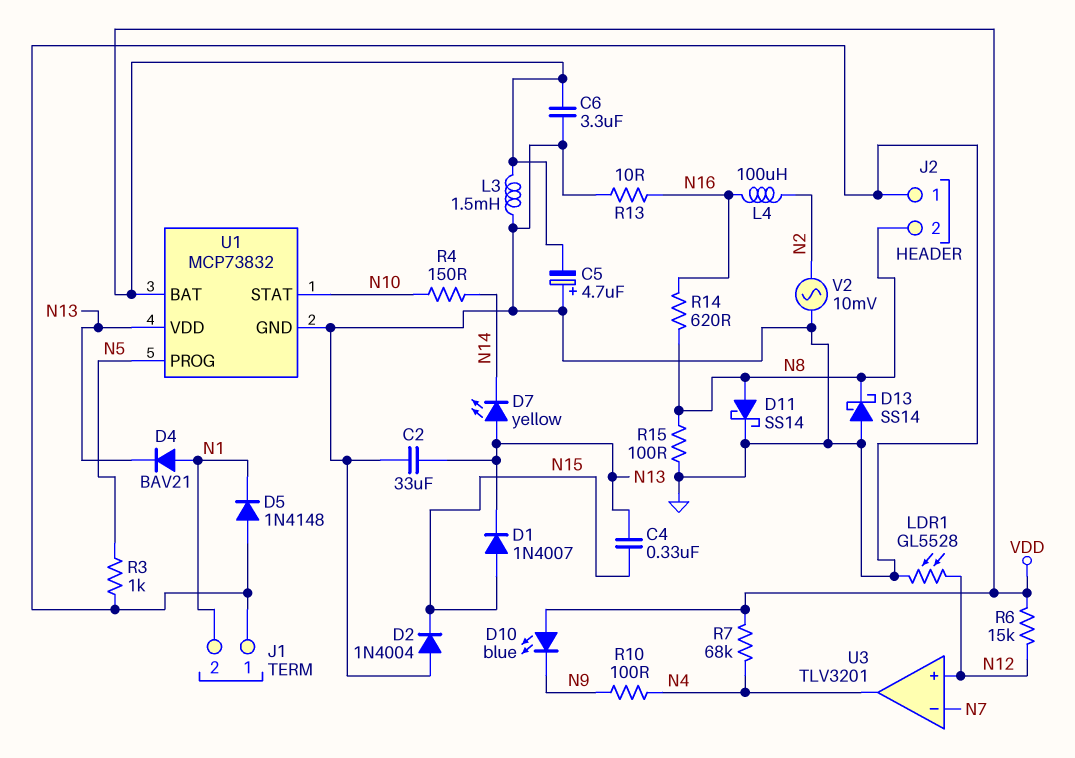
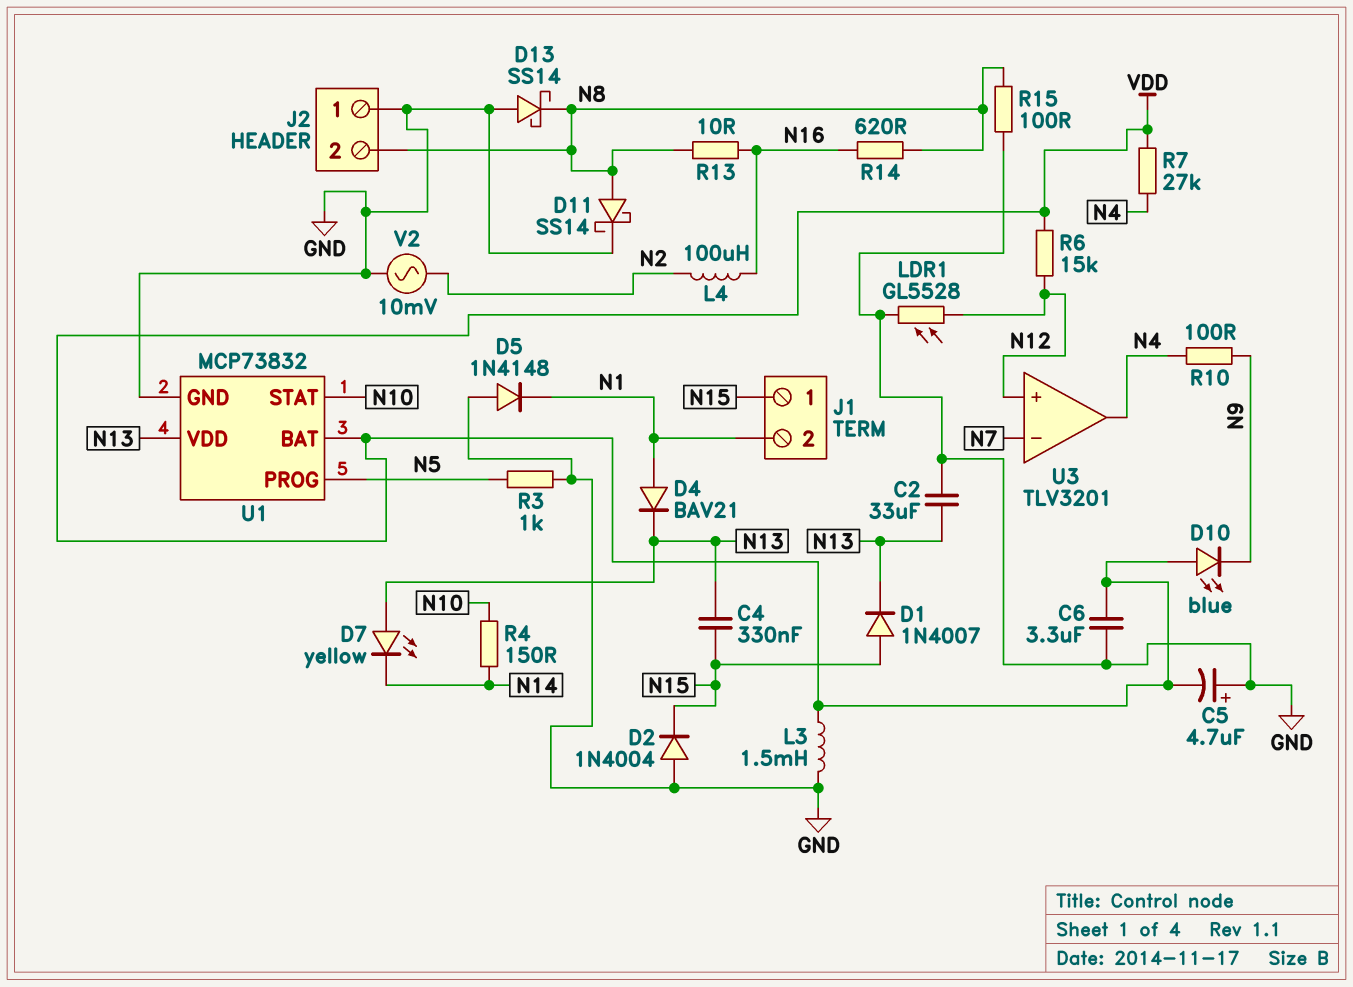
J1 pin 1: GND -> N15
R7: 68k (N4, VDD) -> 27k (N4, VDD)
R13: 10 (GND, N16) -> 10 (N8, N16)

